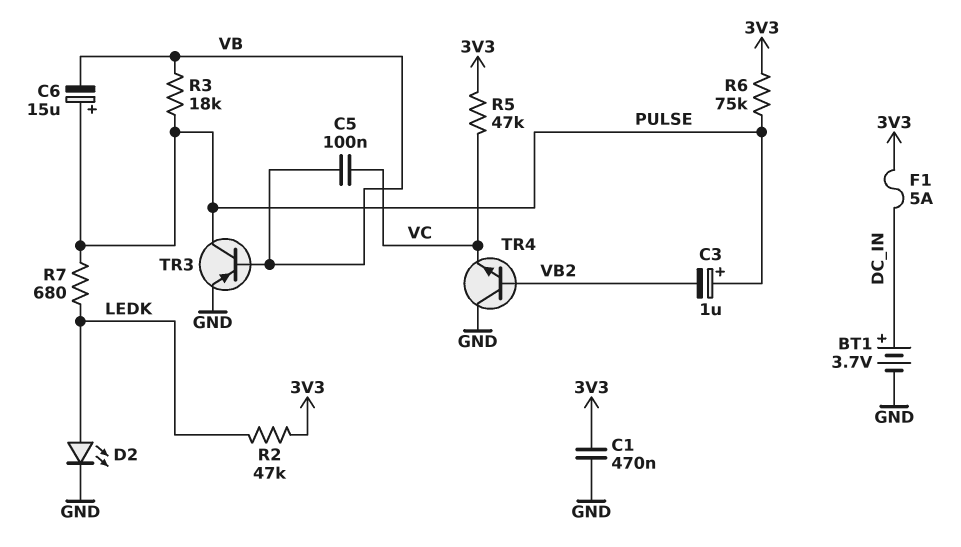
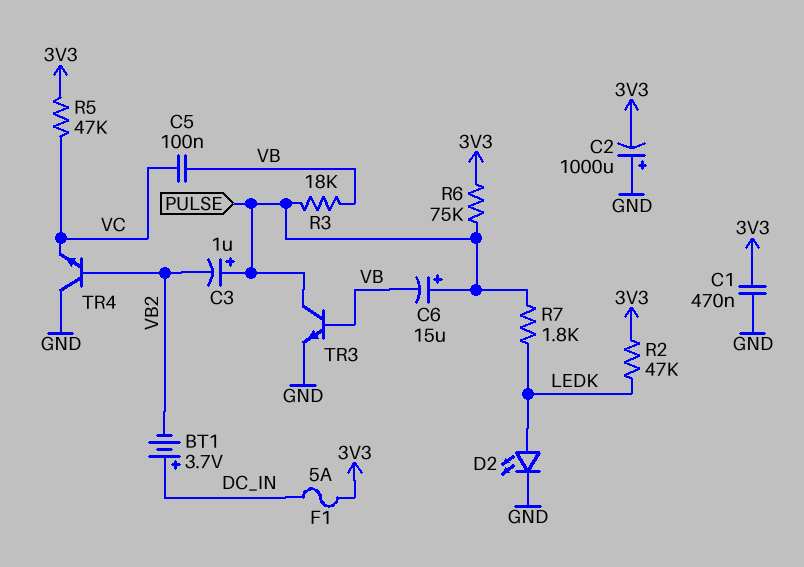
BT1: 3.7V (plus DC_IN, minus GND) -> 3.7V (plus DC_IN, minus VB2)
C2: none -> 1000uF (plus GND, minus 3V3)
R7: 680 (LEDK, PULSE) -> 1.8k (LEDK, PULSE)
TR3: PNP (B VB, C PULSE, E GND) -> NPN (B VB, C PULSE, E GND)

